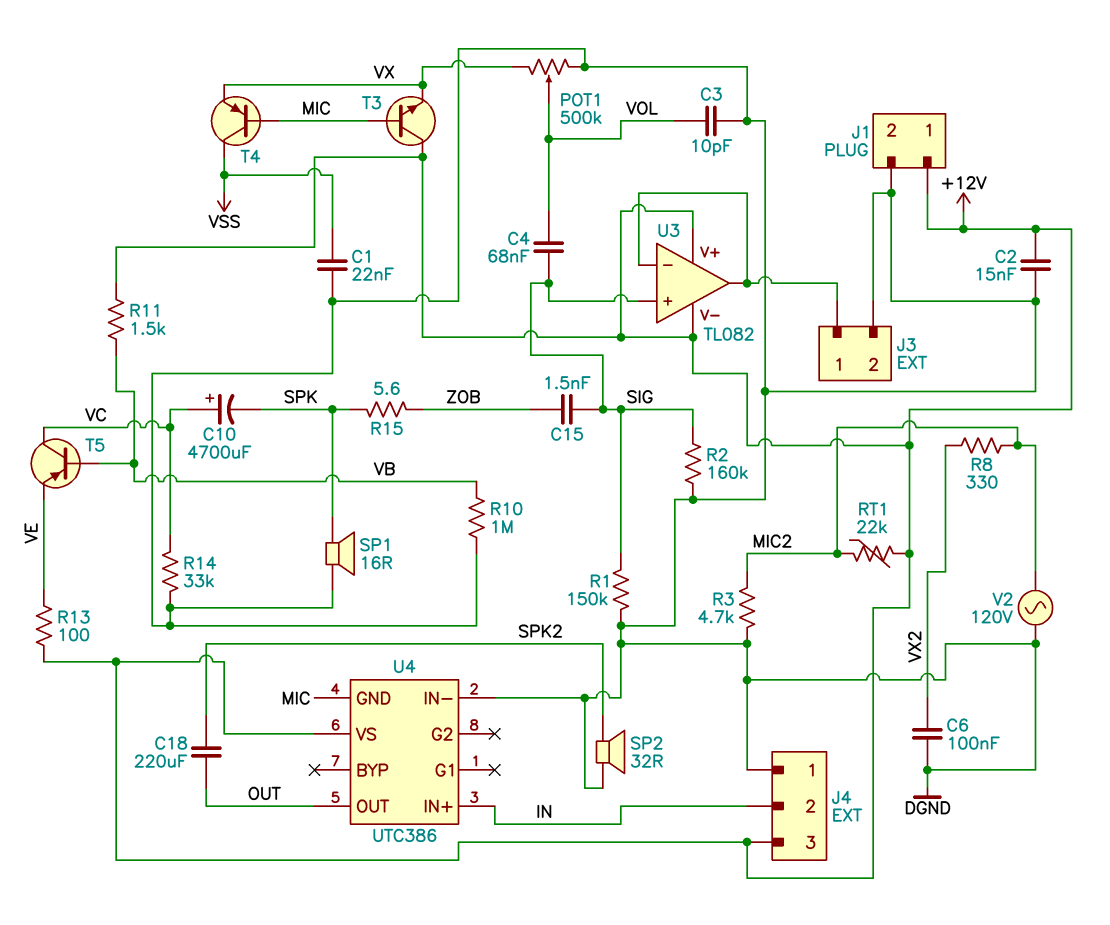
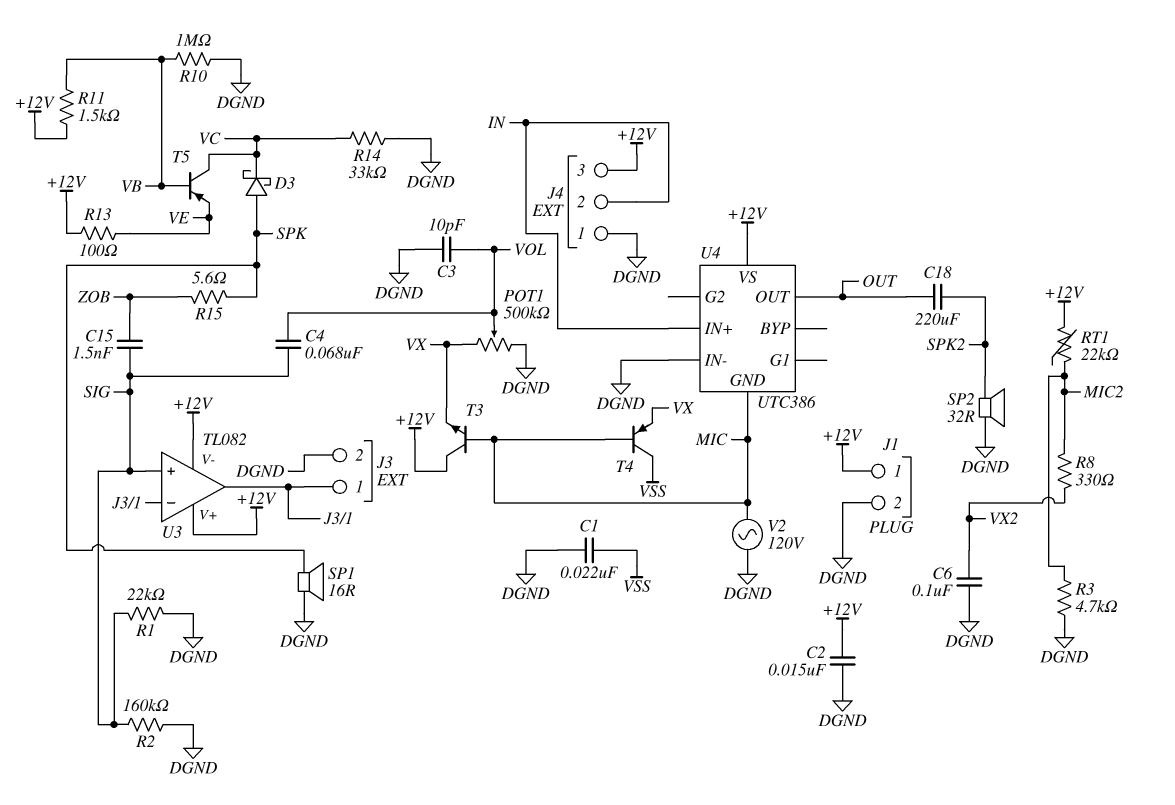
C10: 4700uF (plus VC, minus SPK) -> none
D3: none -> schottky (A SPK, K VC)
R1: 150k (DGND, SIG) -> 22k (DGND, SIG)
V2: AC 120V (DGND, MIC2) -> AC 120V (DGND, MIC)

